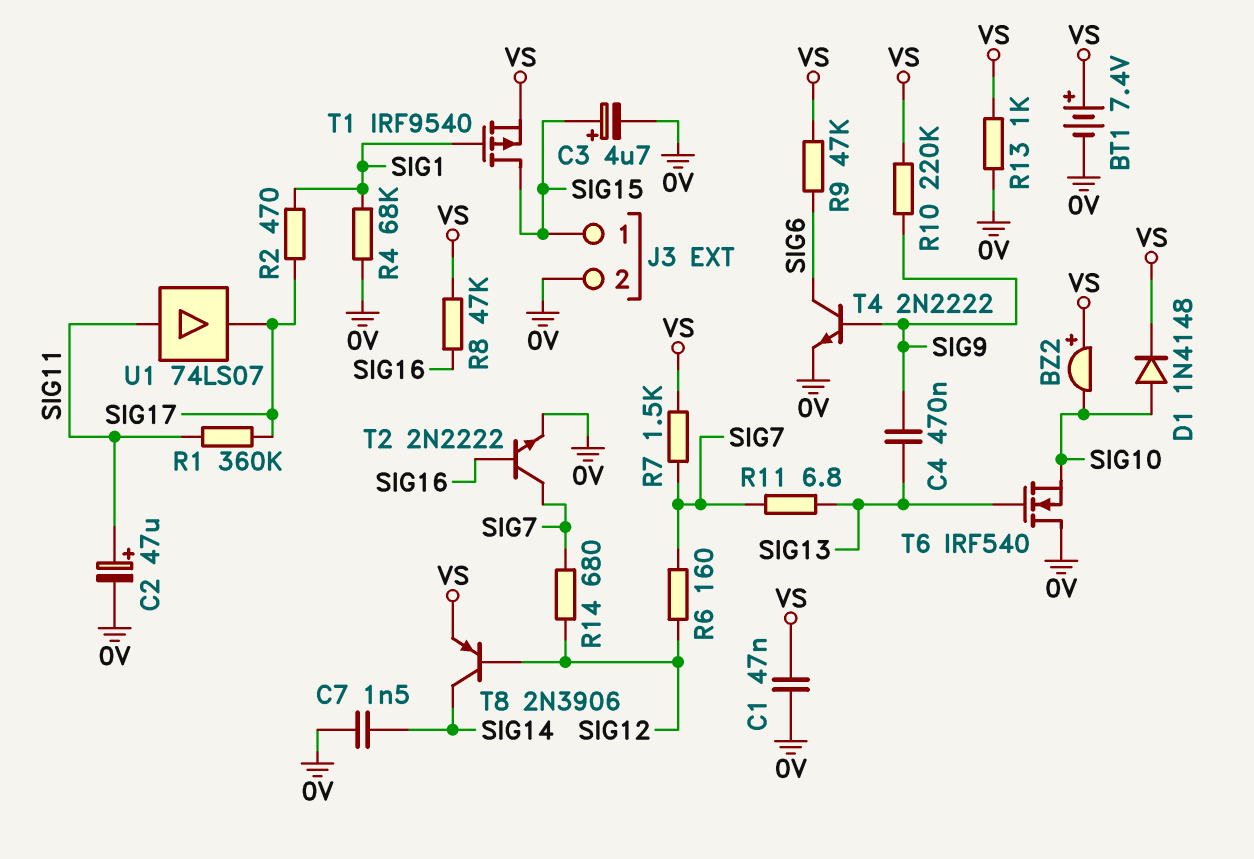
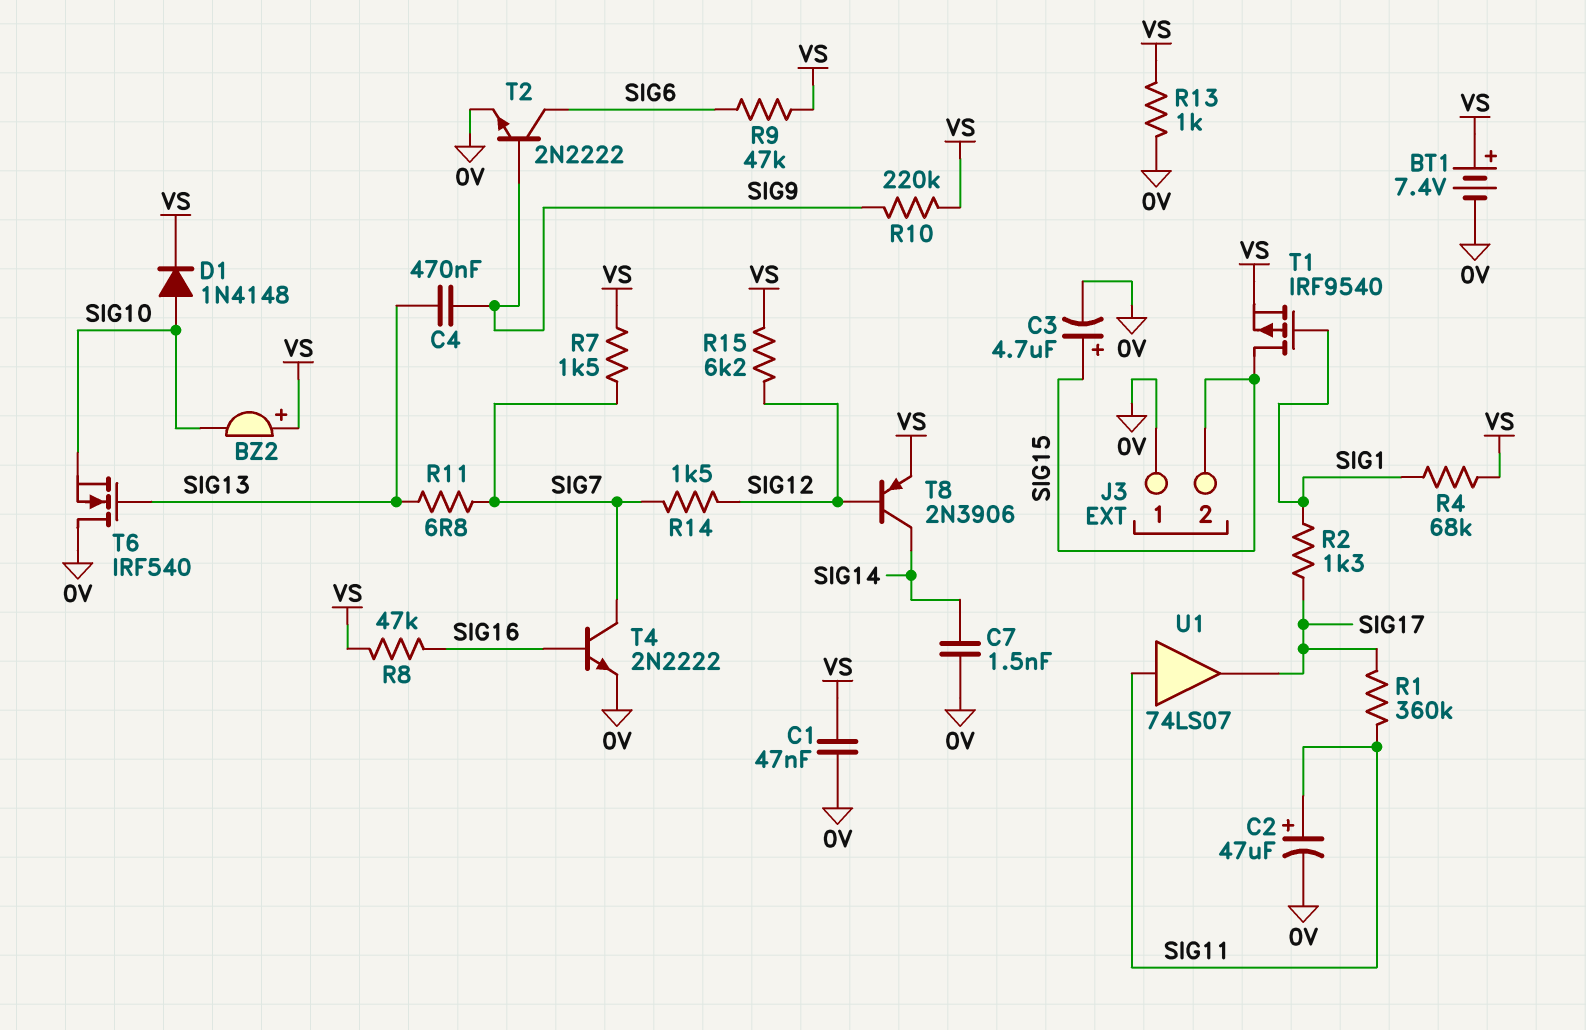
J3 pin 1: SIG15 -> 0V
J3 pin 2: 0V -> SIG15
R2: 470 (SIG1, SIG17) -> 1.3k (SIG1, SIG17)
R4: 68k (0V, SIG1) -> 68k (SIG1, VS)
R6: 160 (SIG7, SIG12) -> none
R14: 680 (SIG7, SIG12) -> 1.5k (SIG7, SIG12)
R15: none -> 6.2k (SIG12, VS)
T2: NPN 2N2222 (B SIG16, C SIG7, E 0V) -> NPN 2N2222 (B SIG9, C SIG6, E 0V)
T4: NPN 2N2222 (B SIG9, C SIG6, E 0V) -> NPN 2N2222 (B SIG16, C SIG7, E 0V)

